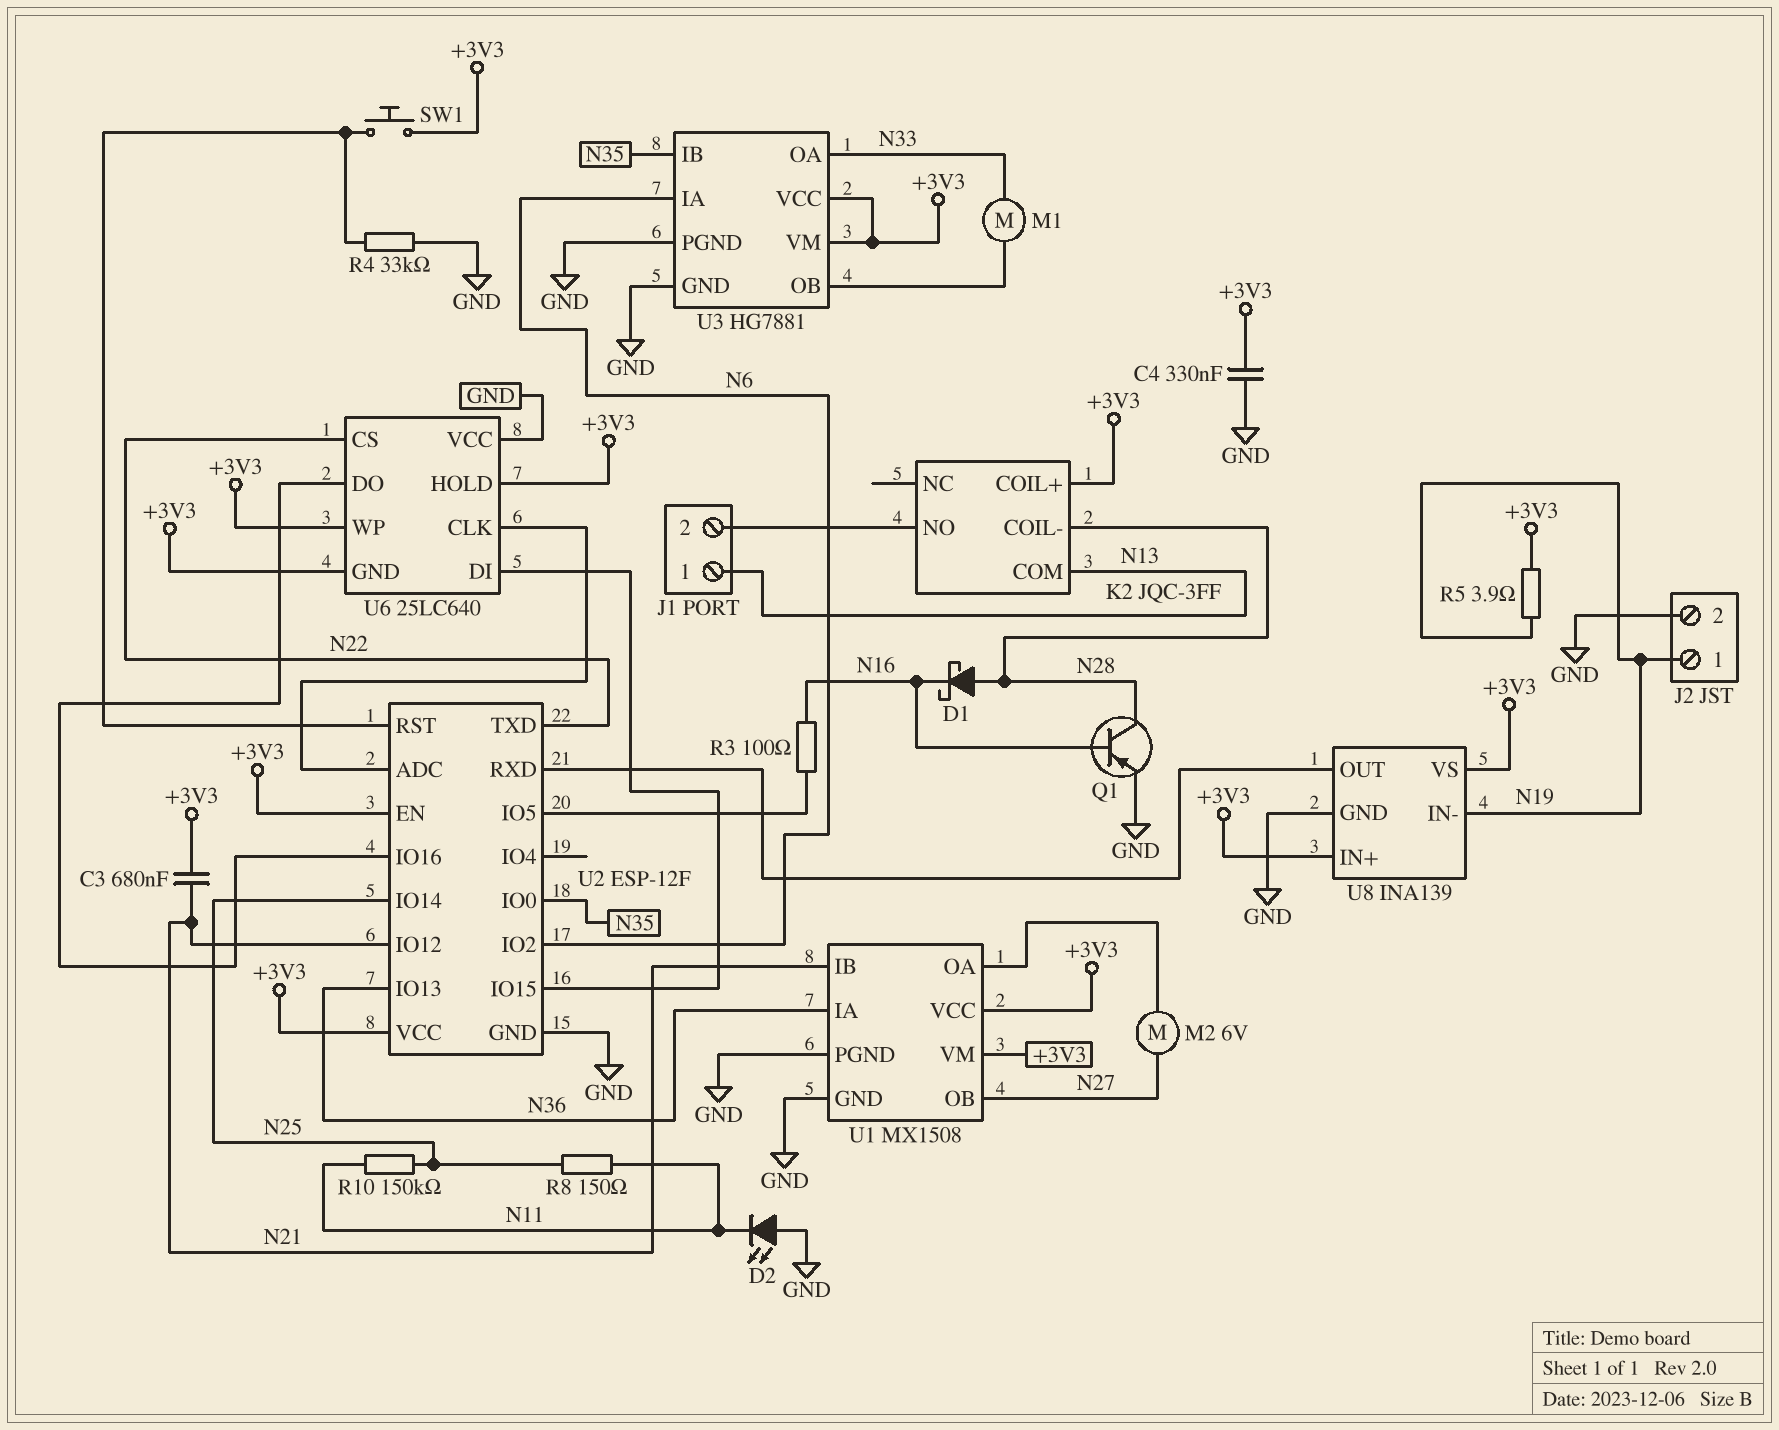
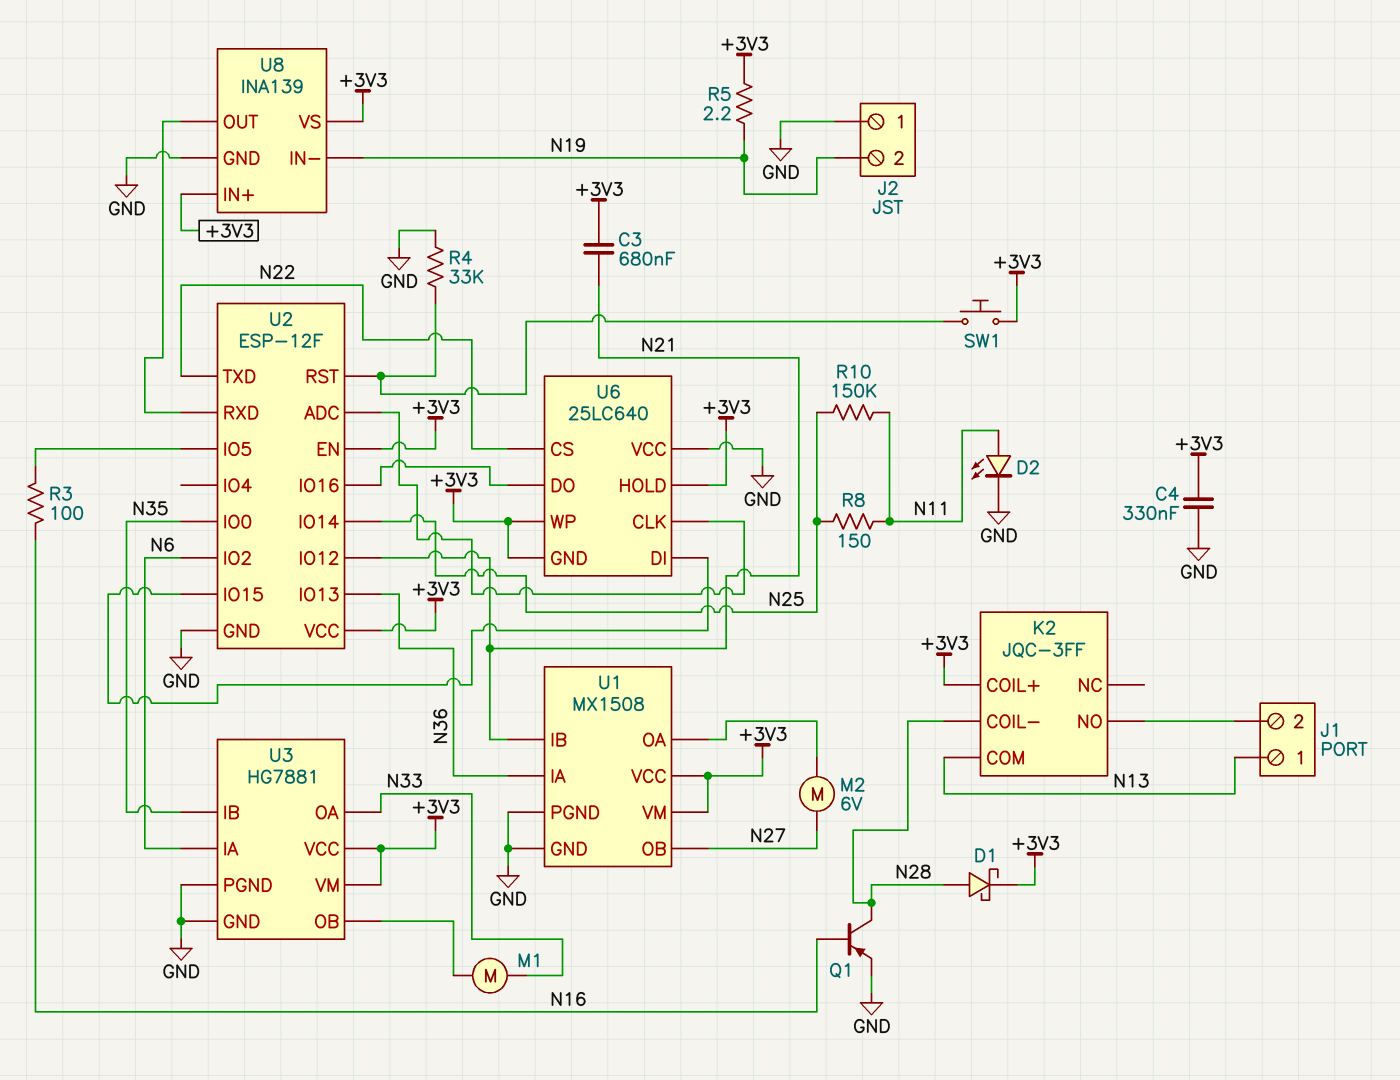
D1: schottky (A N28, K N16) -> schottky (A N28, K +3V3)
D2: LED (A GND, K N11) -> LED (A N11, K GND)
J2 pin 1: N19 -> GND
J2 pin 2: GND -> N19
R5: 3.9 (+3V3, N19) -> 2.2 (+3V3, N19)

